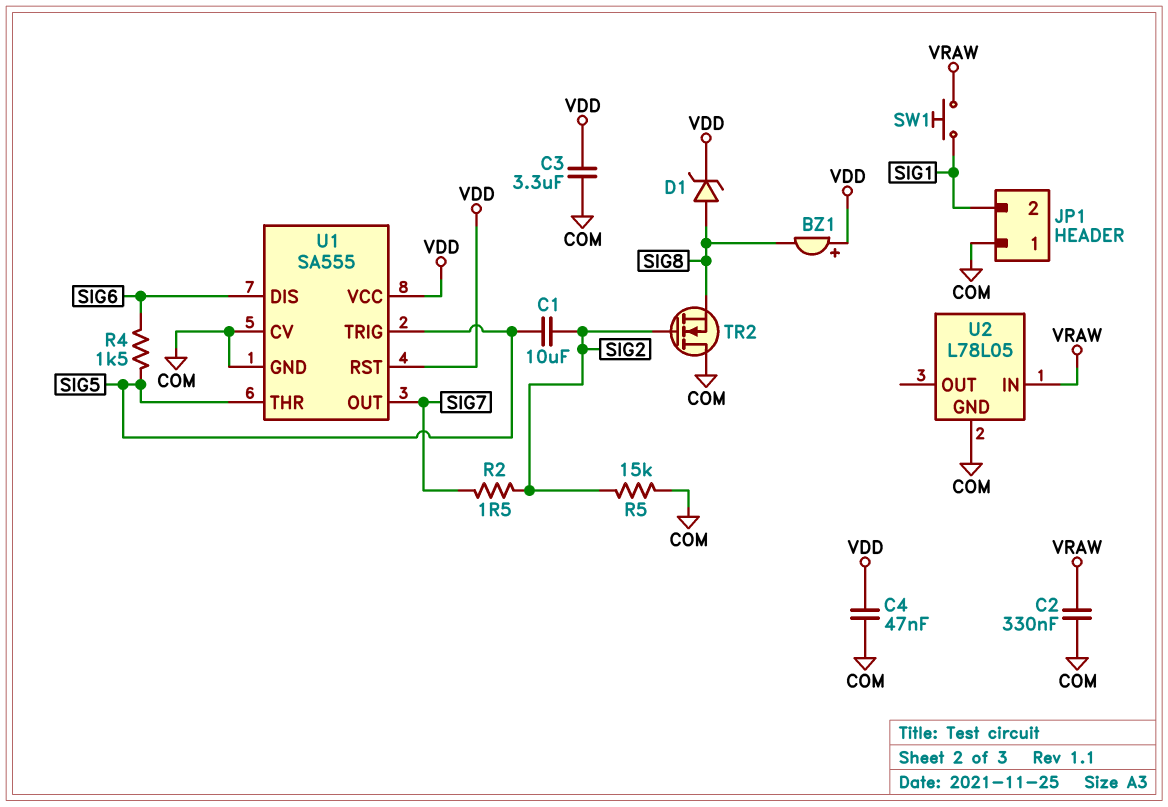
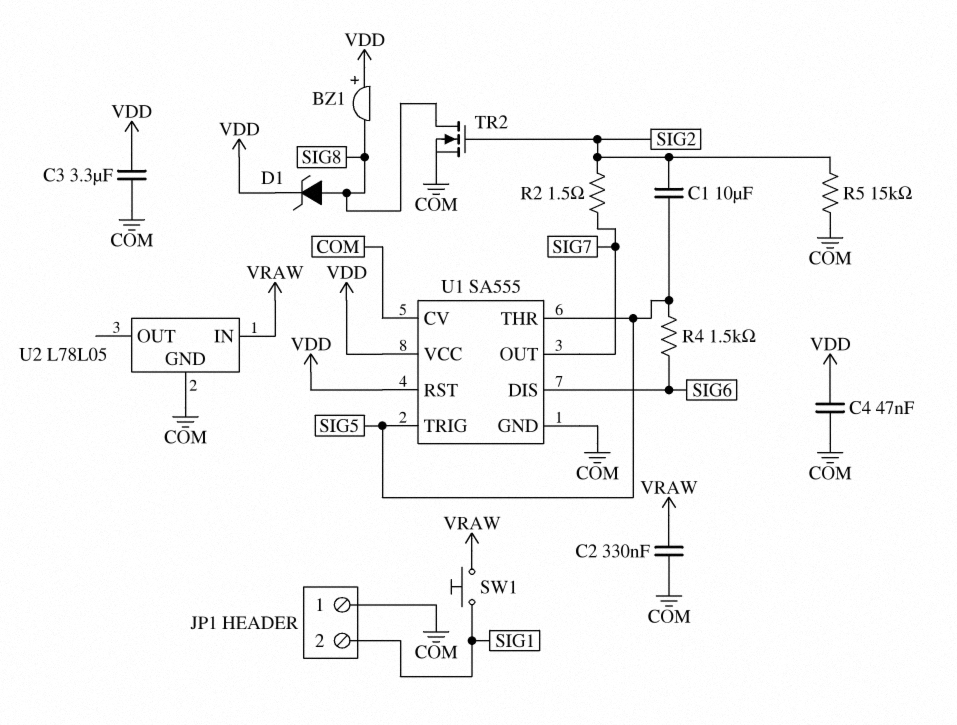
TR2: NMOS (G SIG2, D COM, S SIG8) -> NMOS (G SIG2, D SIG8, S COM)

